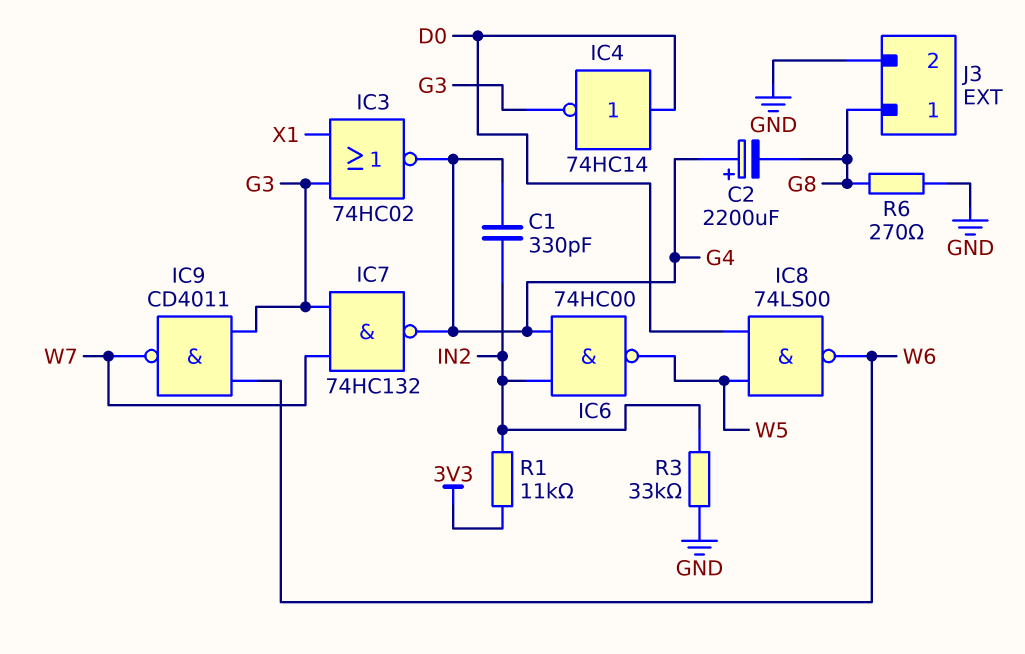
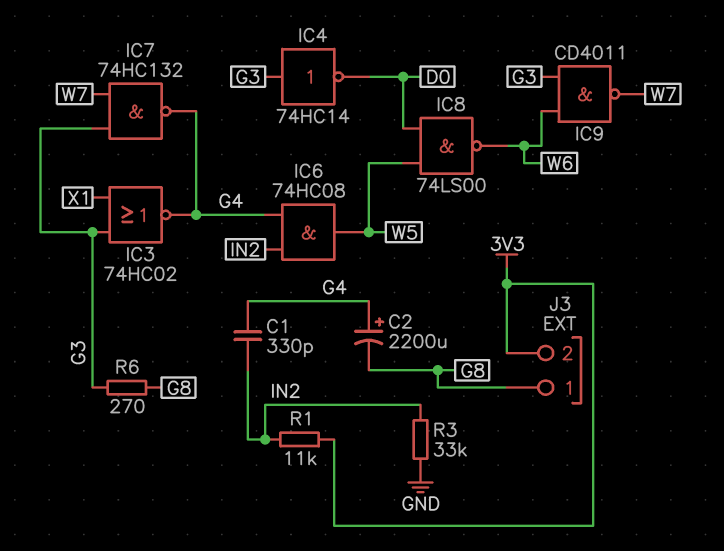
IC4: NOT 74HC14 (in D0, out G3) -> NOT 74HC14 (in G3, out D0)
IC6: NAND 74HC00 (in G4, in IN2, out W5) -> AND 74HC08 (in G4, in IN2, out W5)
J3 pin 2: GND -> 3V3
R6: 270 (G8, GND) -> 270 (G3, G8)

